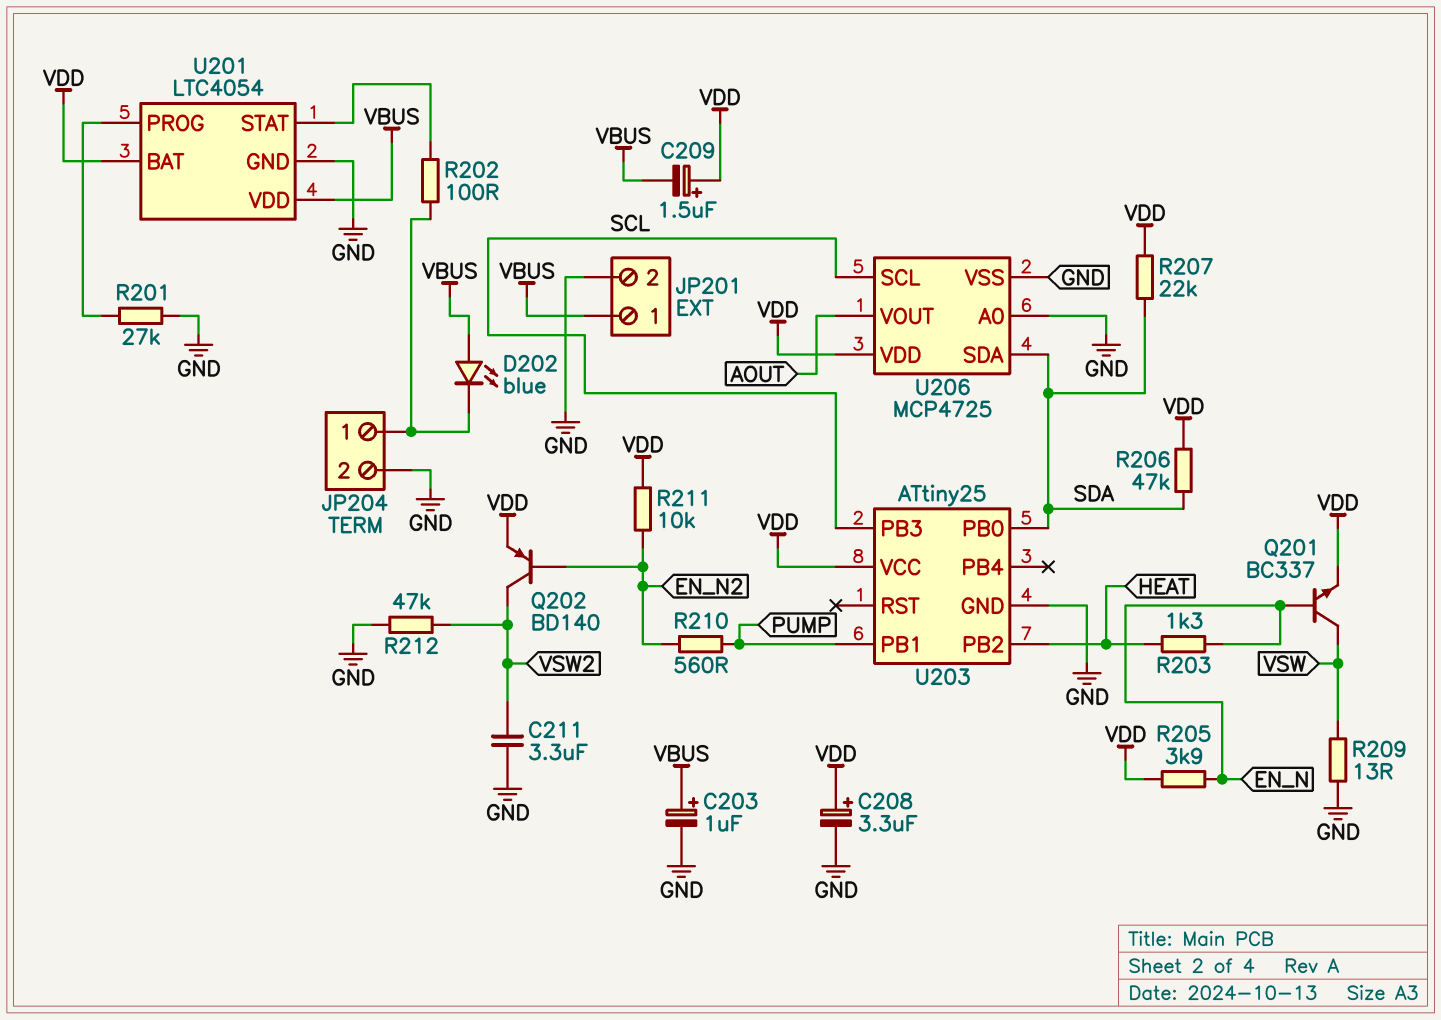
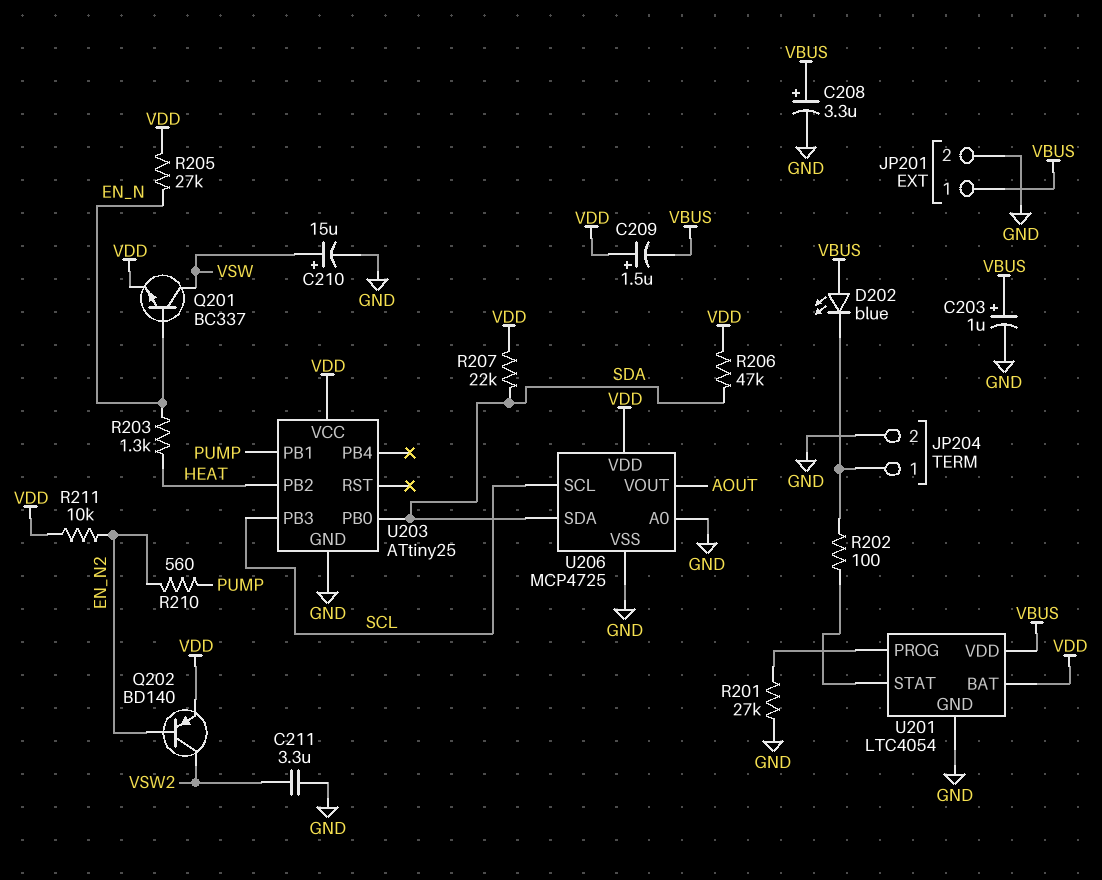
C208: 3.3uF (plus VDD, minus GND) -> 3.3uF (plus VBUS, minus GND)
C210: none -> 15uF (plus VSW, minus GND)
R205: 3.9k (EN_N, VDD) -> 27k (EN_N, VDD)
R209: 13 (GND, VSW) -> none
R212: 47k (GND, VSW2) -> none

